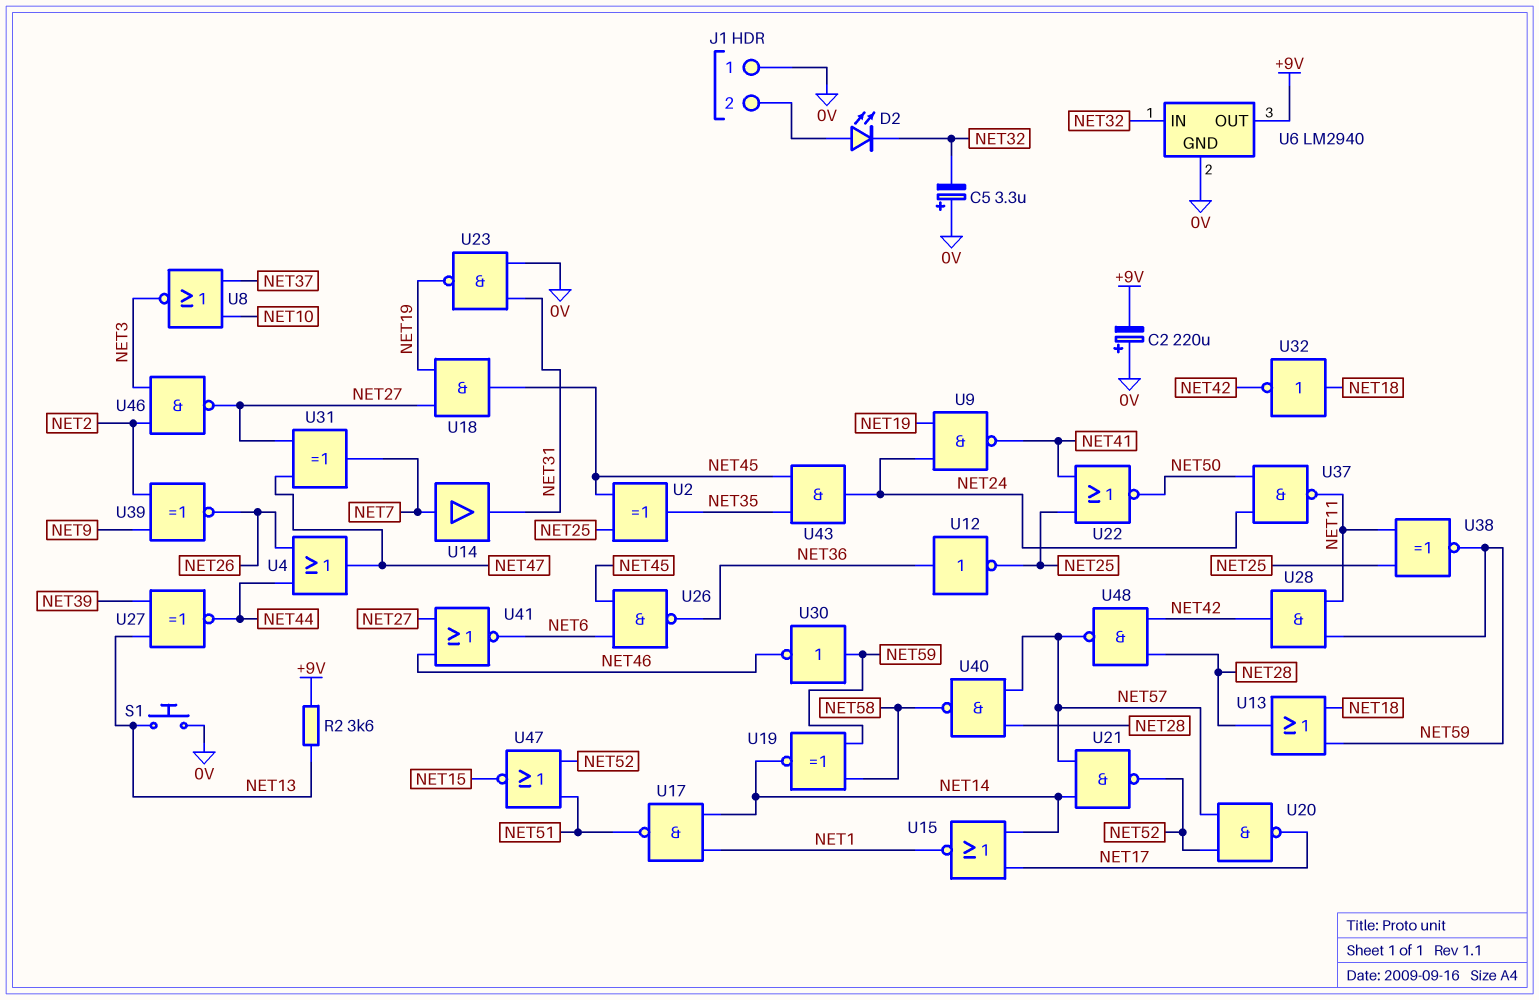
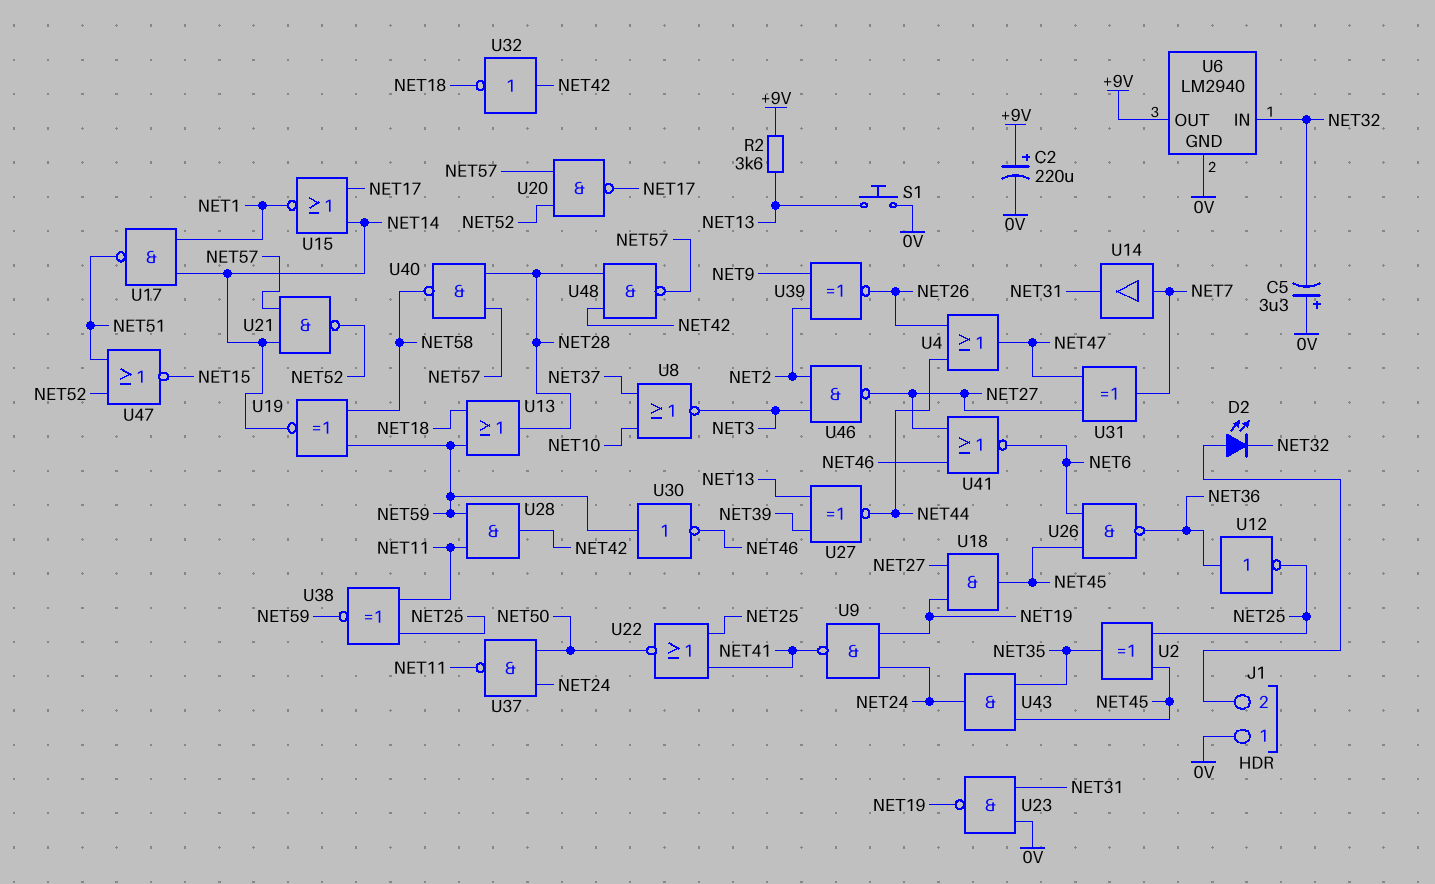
C2: 220uF (plus 0V, minus +9V) -> 220uF (plus +9V, minus 0V)
U32: NOT (in NET18, out NET42) -> NOT (in NET42, out NET18)

